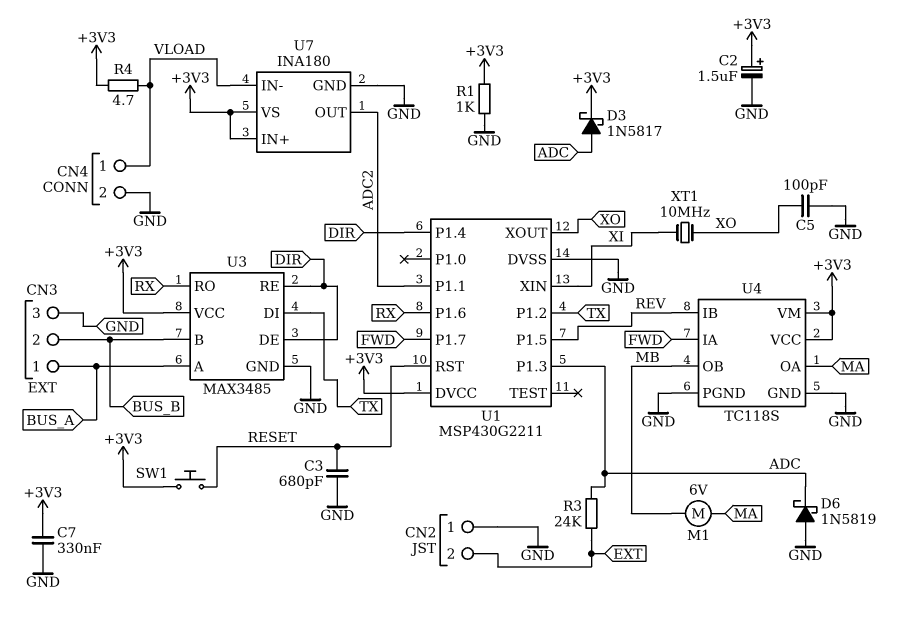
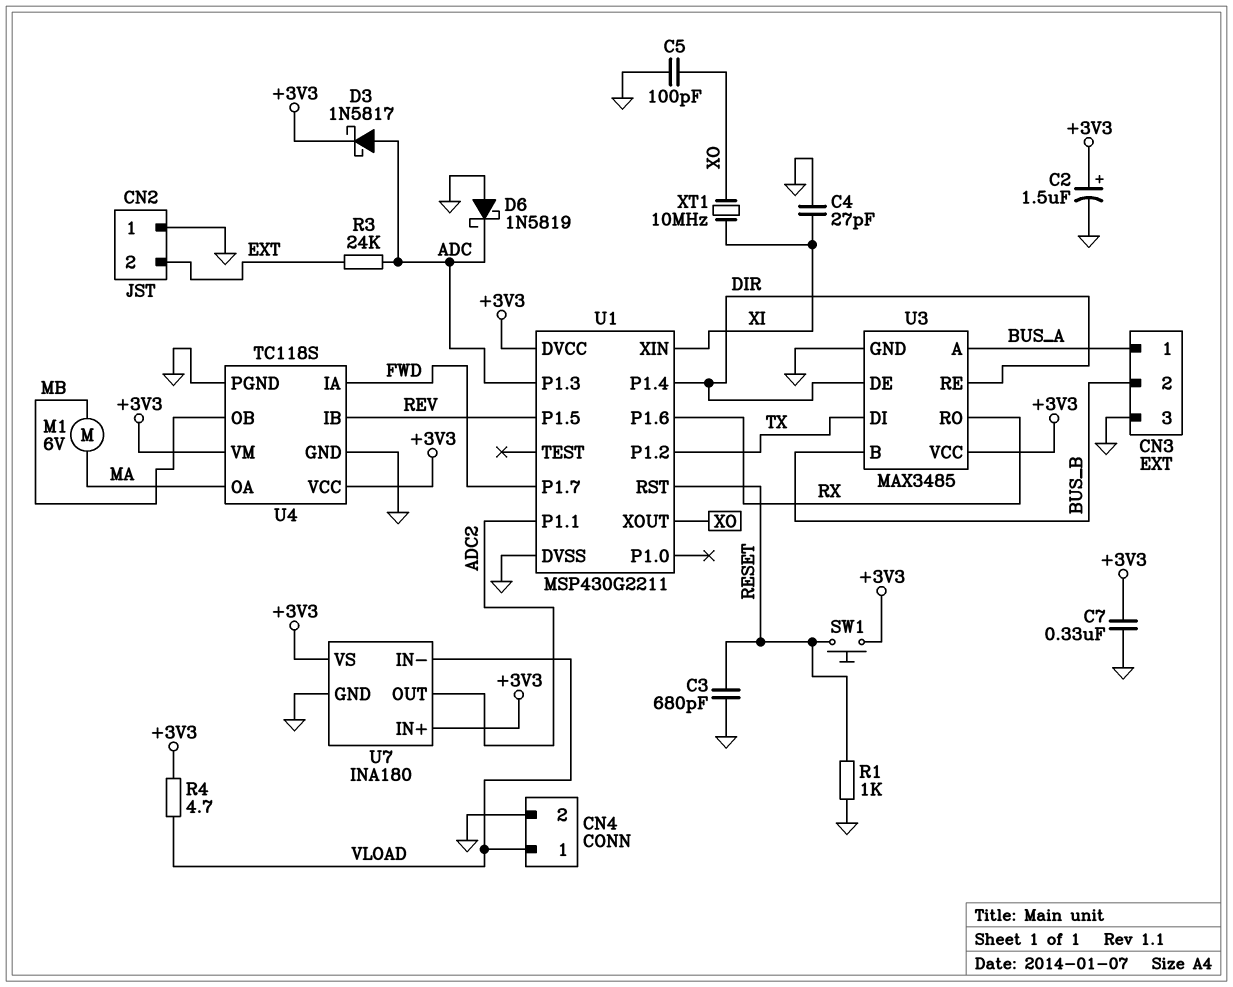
C4: none -> 27pF (GND, XI)
R1: 1k (+3V3, GND) -> 1k (GND, RESET)

